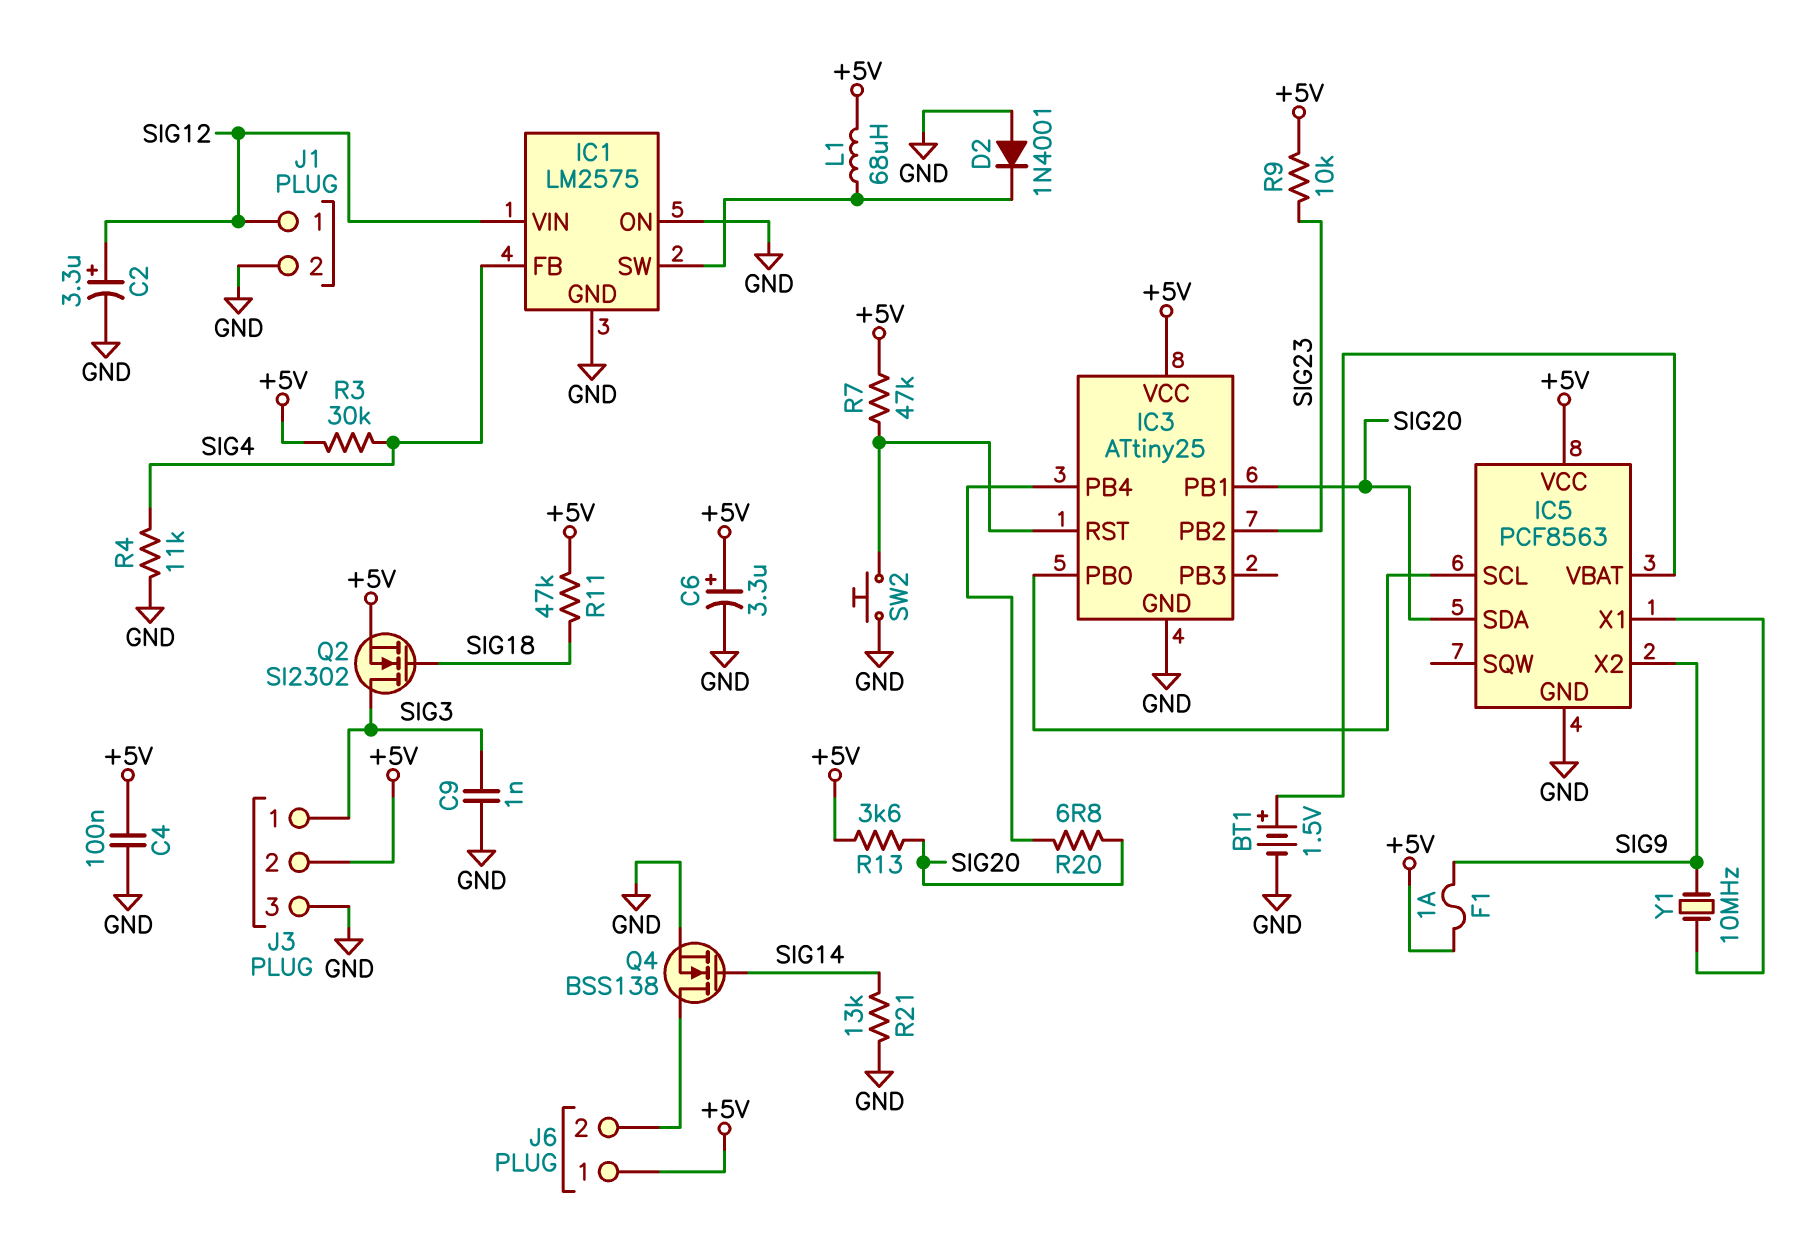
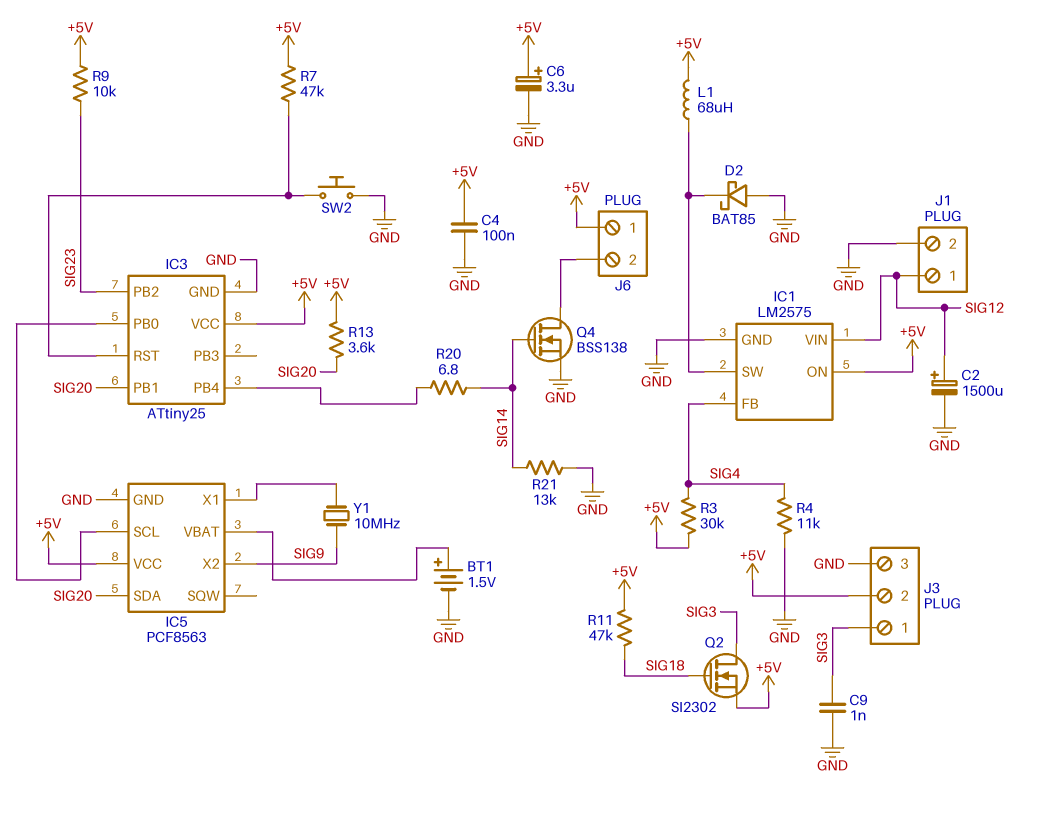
C2: 3.3uF (plus SIG12, minus GND) -> 1500uF (plus SIG12, minus GND)
D2: diode 1N4001 (A GND, K IC1/SW) -> schottky BAT85 (A GND, K IC1/SW)
F1: 1A (+5V, SIG9) -> none
IC1 pin ON: GND -> +5V
R20: 6.8 (IC3/PB4, SIG20) -> 6.8 (IC3/PB4, SIG14)

